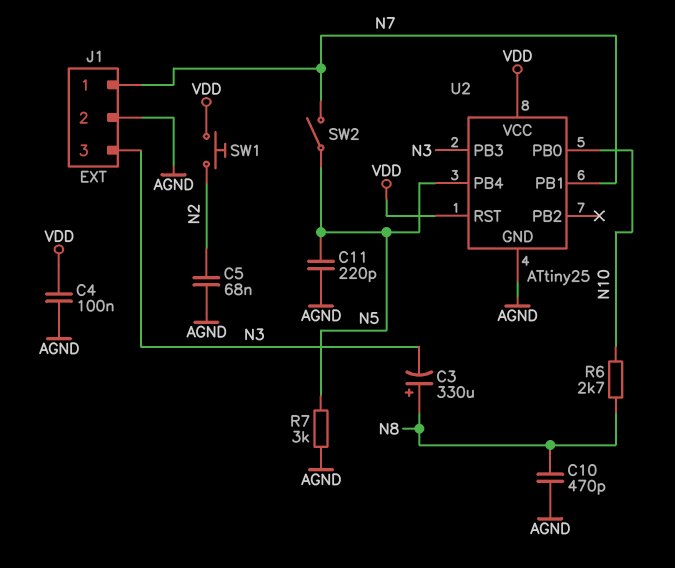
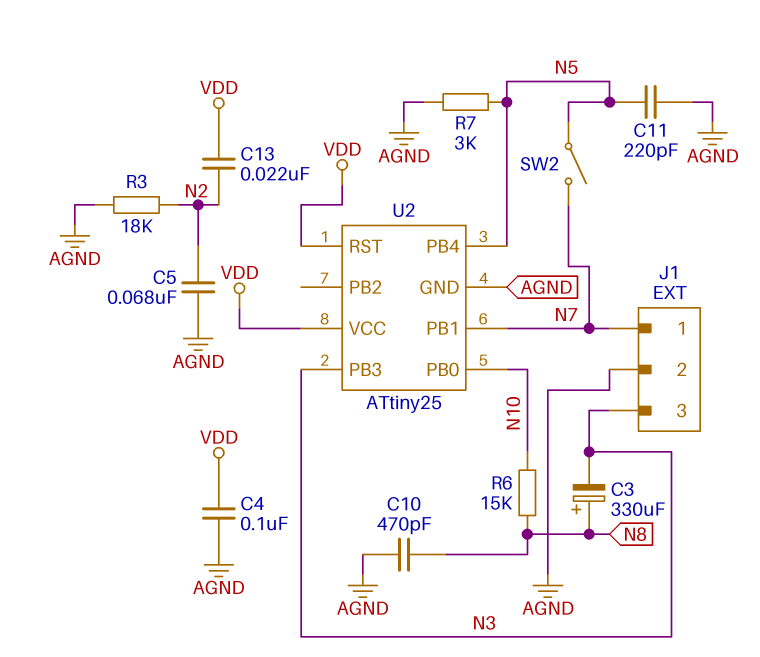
C13: none -> 22nF (N2, VDD)
R3: none -> 18k (AGND, N2)
R6: 2.7k (N8, N10) -> 15k (N8, N10)
SW1: button (N2, VDD) -> none

